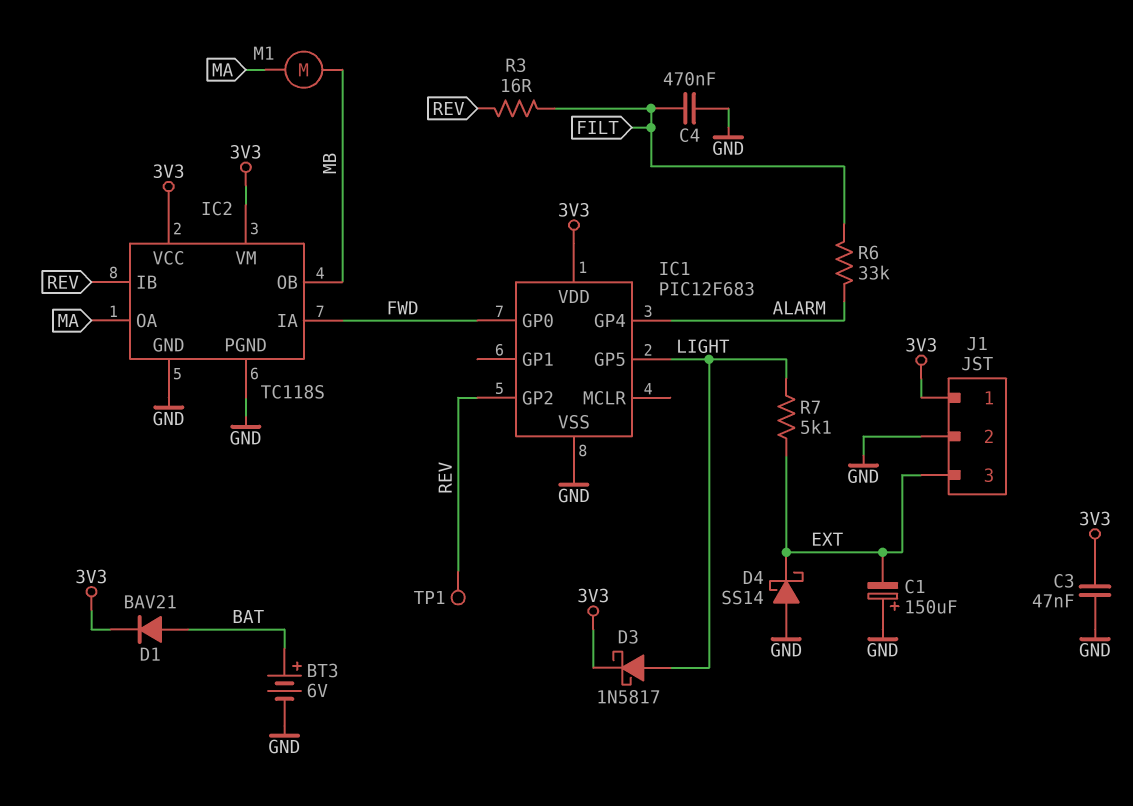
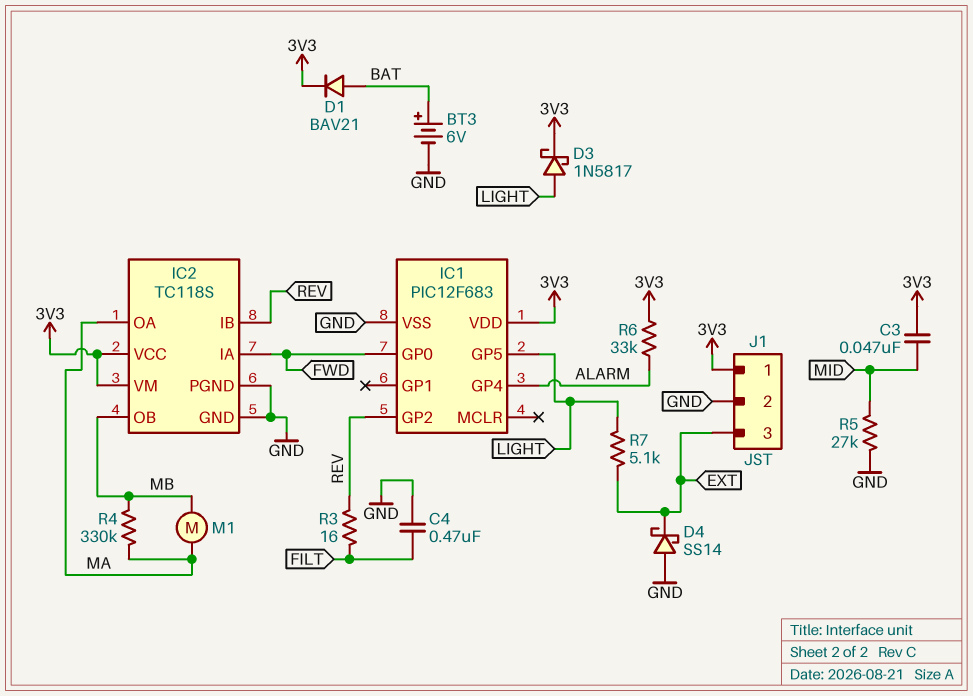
C1: 150uF (plus GND, minus EXT) -> none
C3: 47nF (3V3, GND) -> 47nF (3V3, MID)
R4: none -> 330k (MA, MB)
R5: none -> 27k (GND, MID)
R6: 33k (ALARM, FILT) -> 33k (3V3, ALARM)
TP1: test point (REV) -> none

